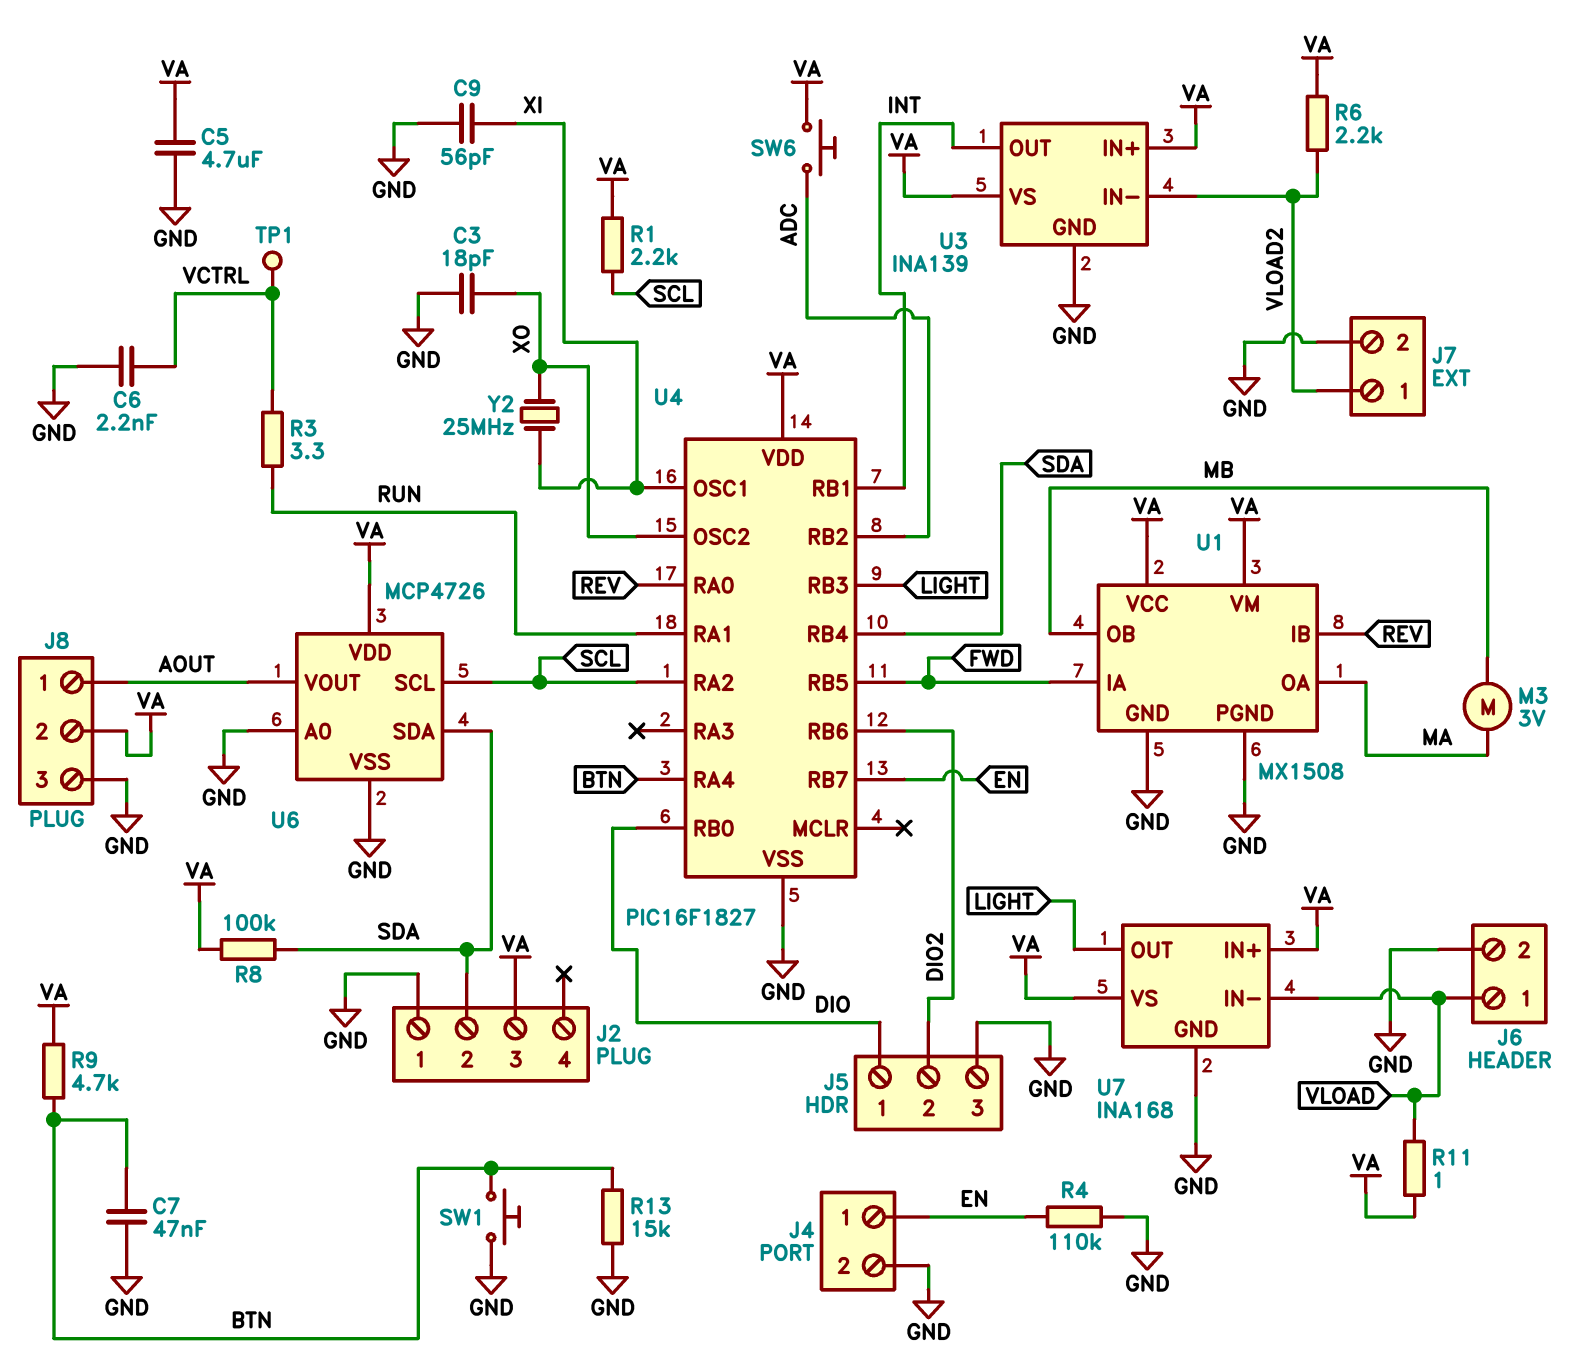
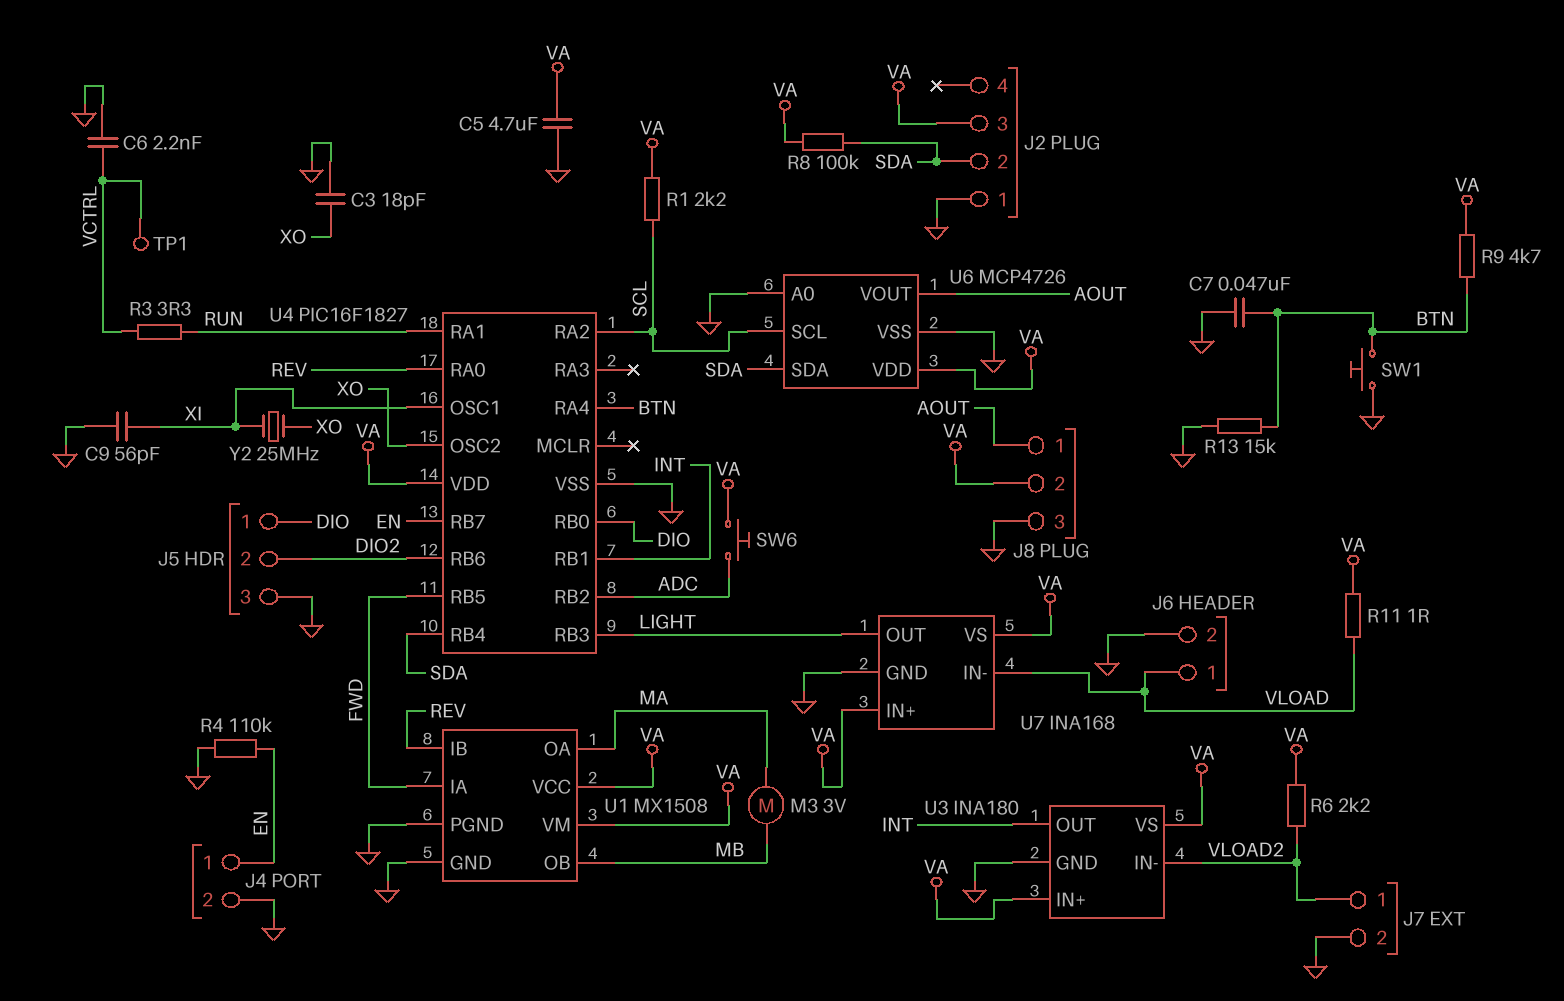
U3: INA139 -> INA180

